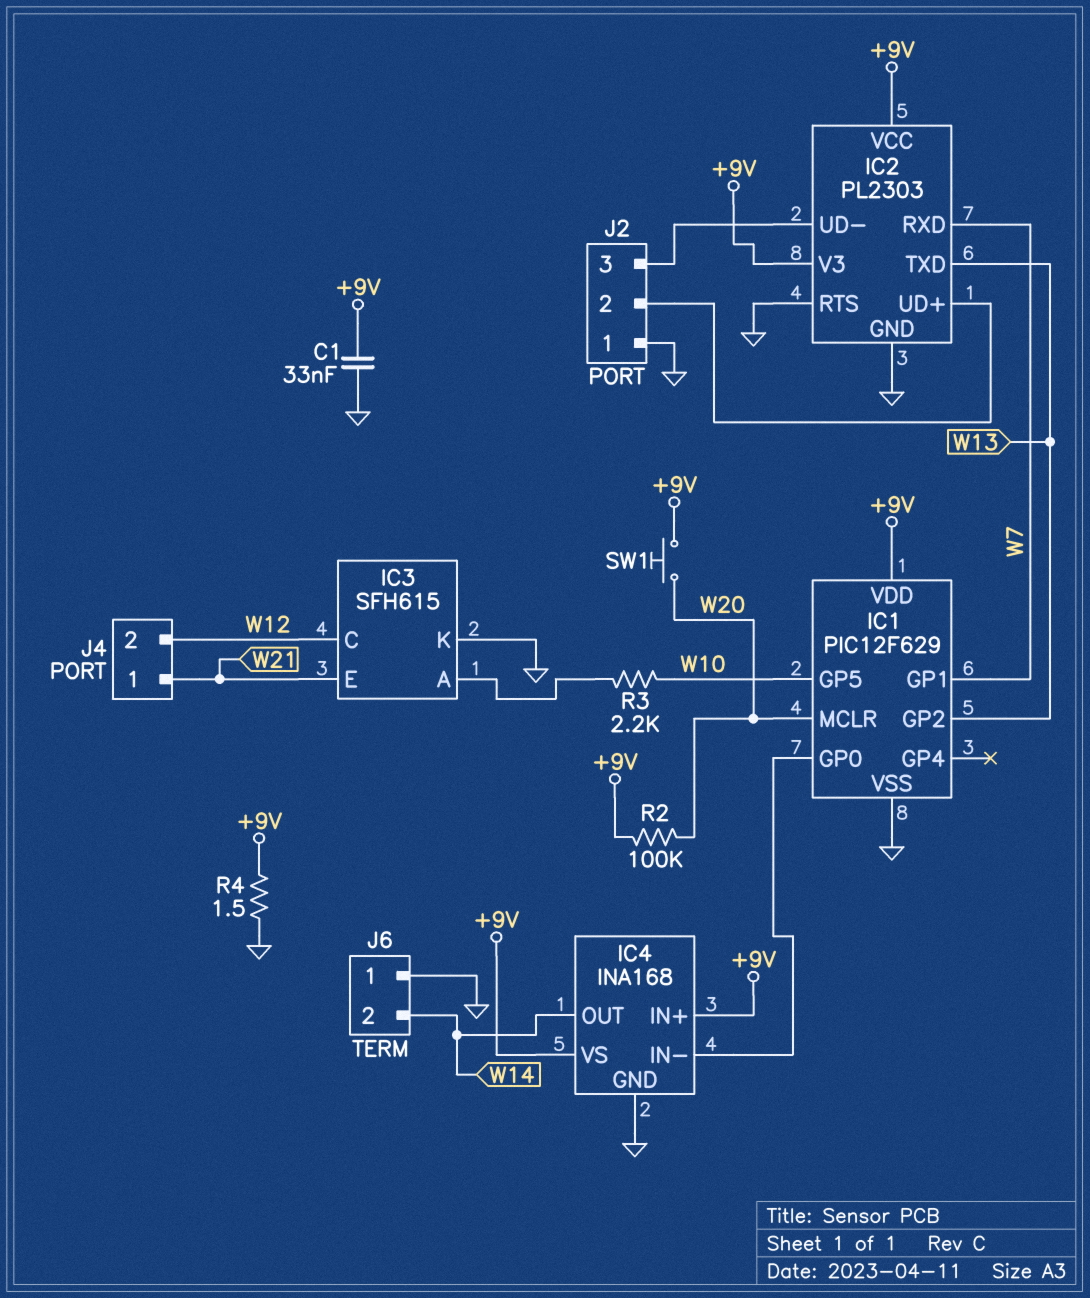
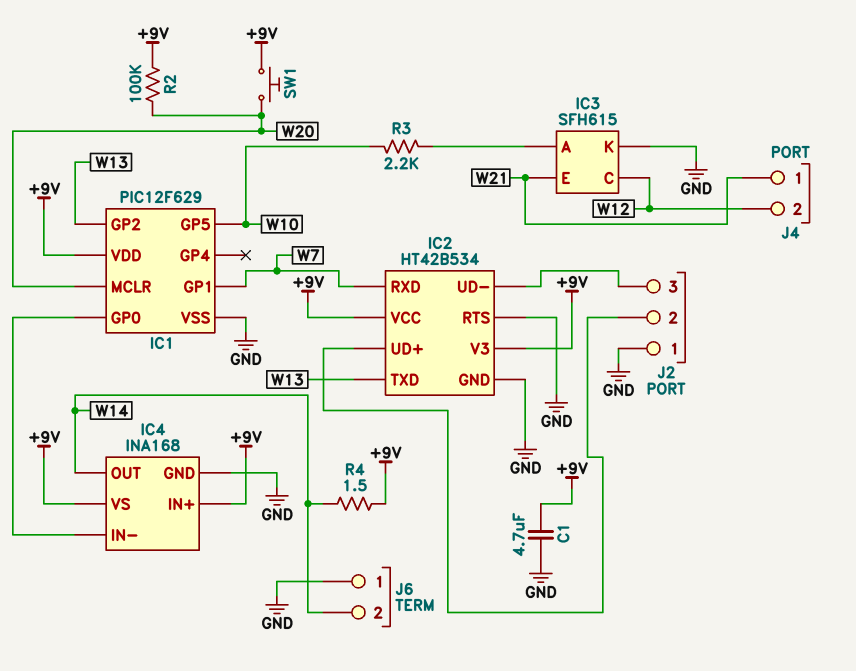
C1: 33nF (+9V, GND) -> 4.7uF (+9V, GND)
IC2: PL2303 -> HT42B534
R4: 1.5 (+9V, GND) -> 1.5 (+9V, W14)

